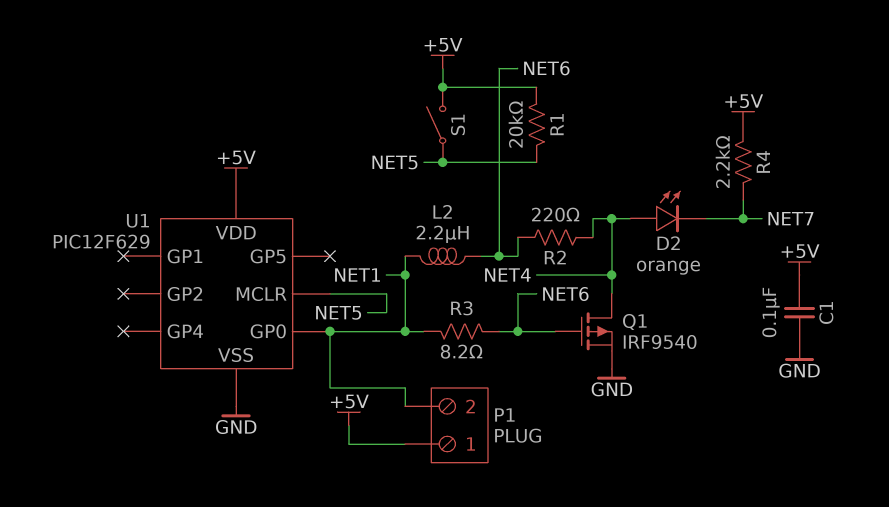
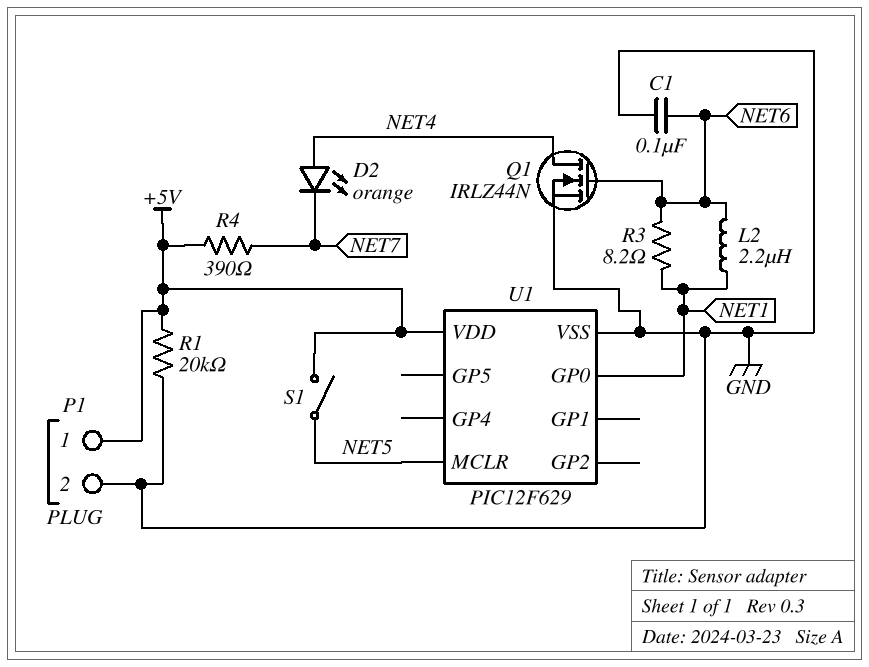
C1: 100nF (+5V, GND) -> 100nF (GND, NET6)
P1 pin 2: NET1 -> GND
Q1: PMOS IRF9540 (G NET6, D NET4, S GND) -> NMOS IRLZ44N (G NET6, D NET4, S GND)
R1: 20k (+5V, NET5) -> 20k (+5V, GND)
R2: 220 (NET4, NET6) -> none
R4: 2.2k (+5V, NET7) -> 390 (+5V, NET7)

